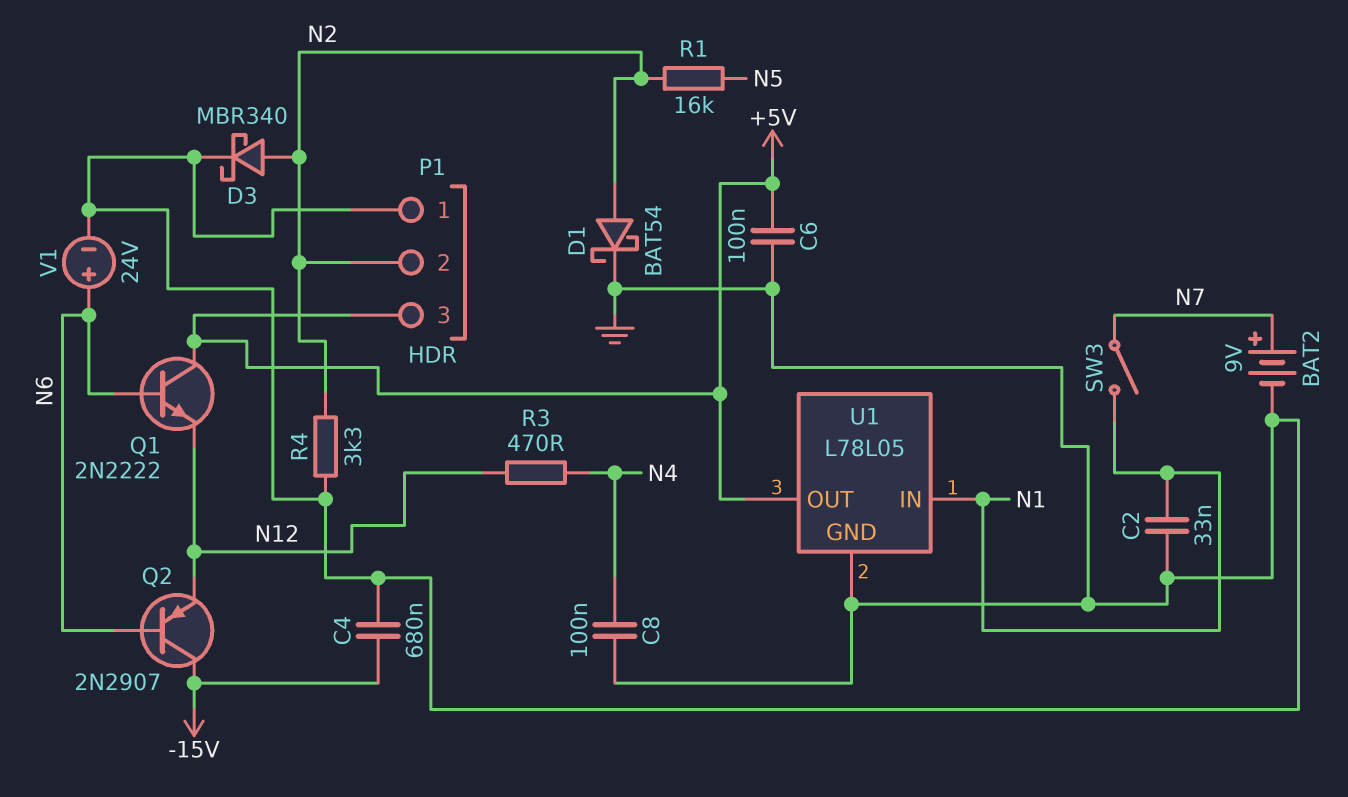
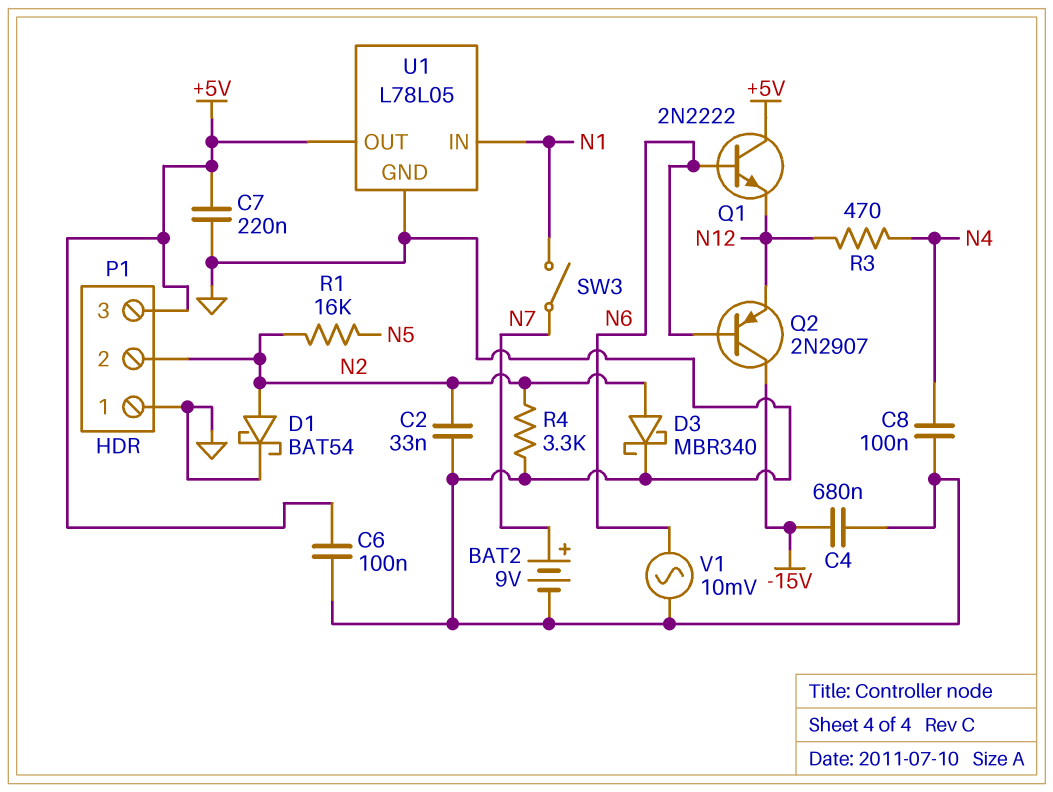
C2: 33nF (GND, N1) -> 33nF (GND, N2)
C7: none -> 220nF (+5V, GND)
V1: 24V (plus N6, minus GND) -> AC 10mV (GND, N6)

